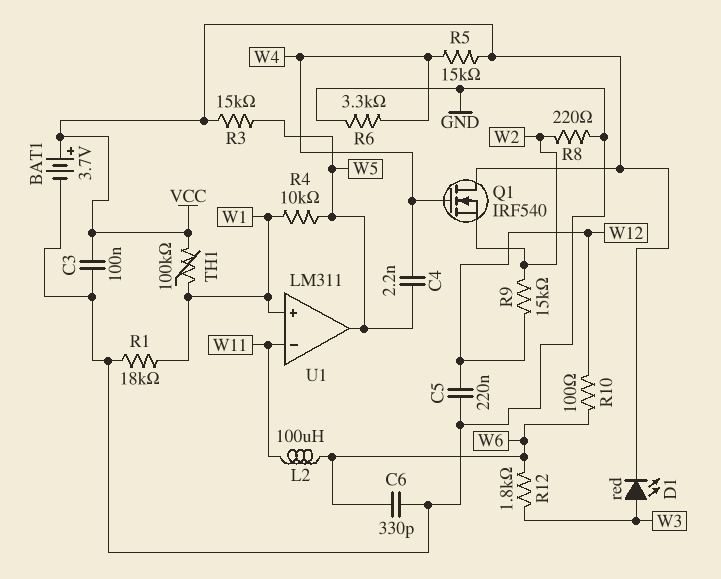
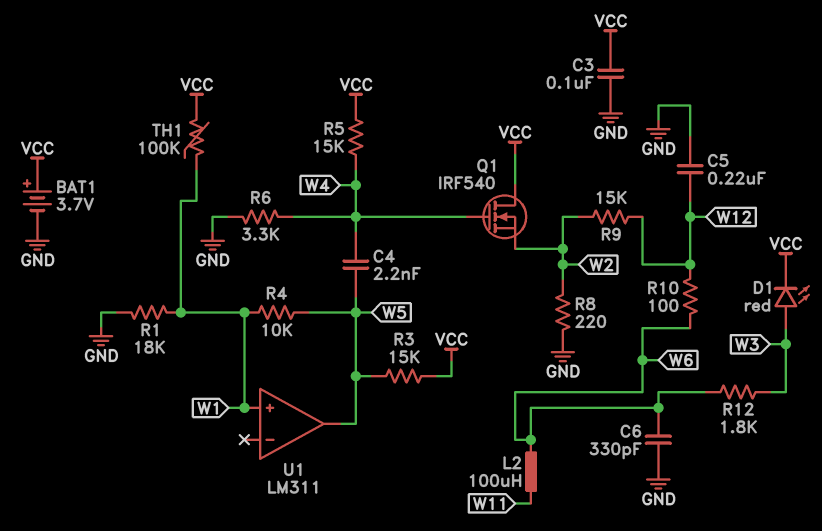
U1 pin in-: W11 -> none

